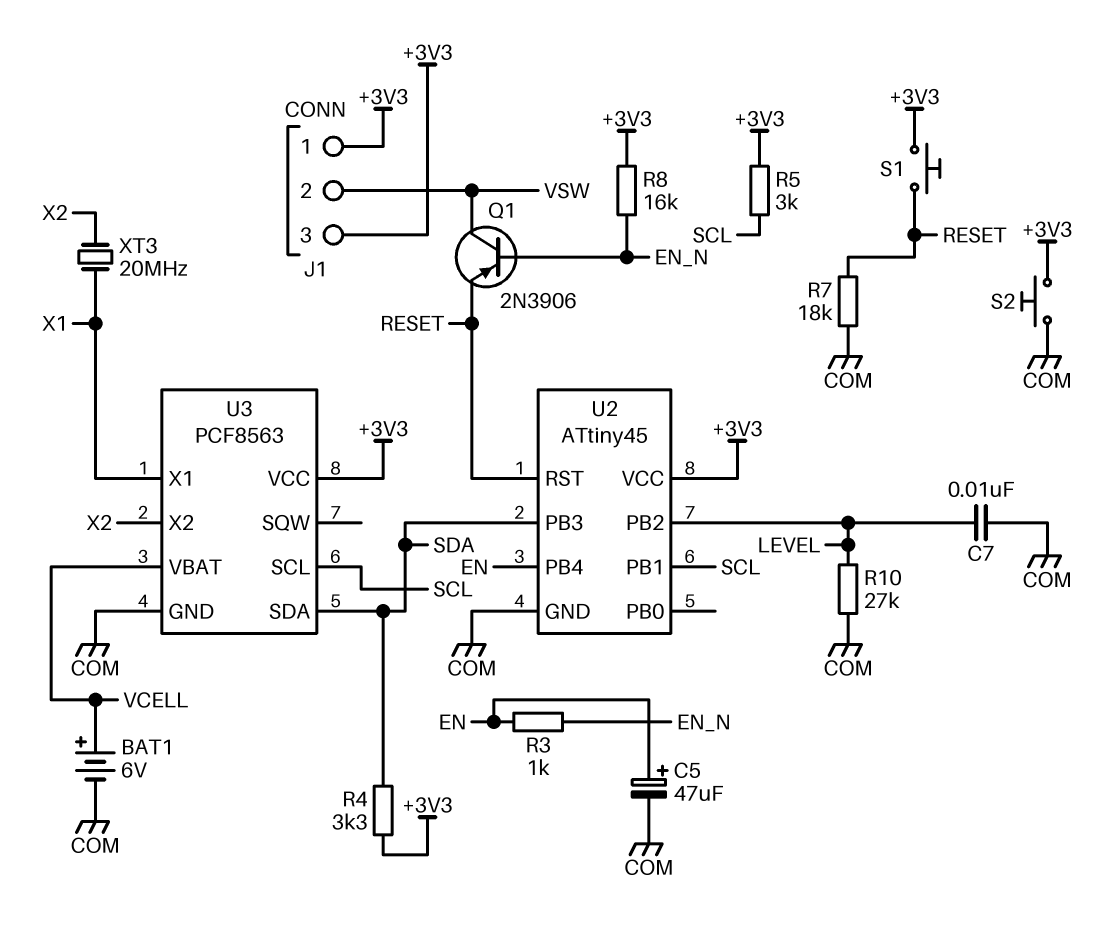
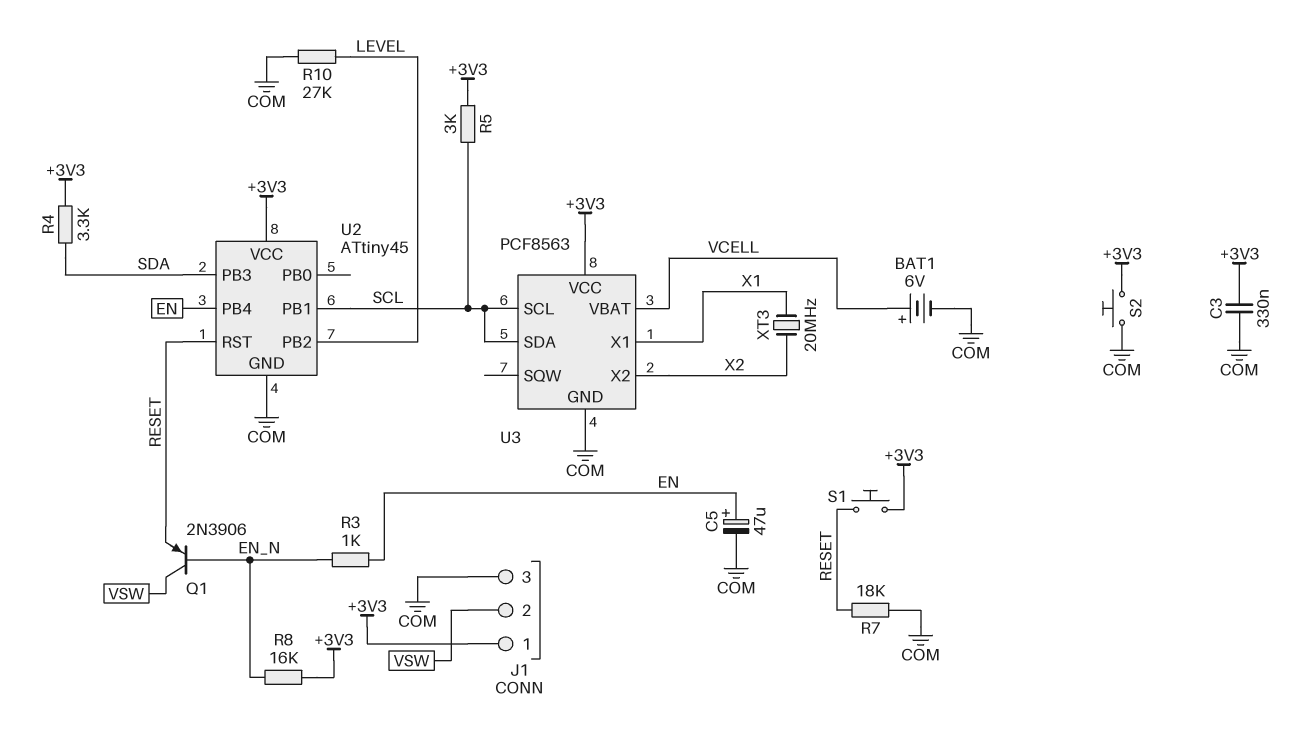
C3: none -> 330nF (+3V3, COM)
C7: 10nF (COM, LEVEL) -> none
J1 pin 3: +3V3 -> COM
U3 pin SDA: SDA -> SCL

